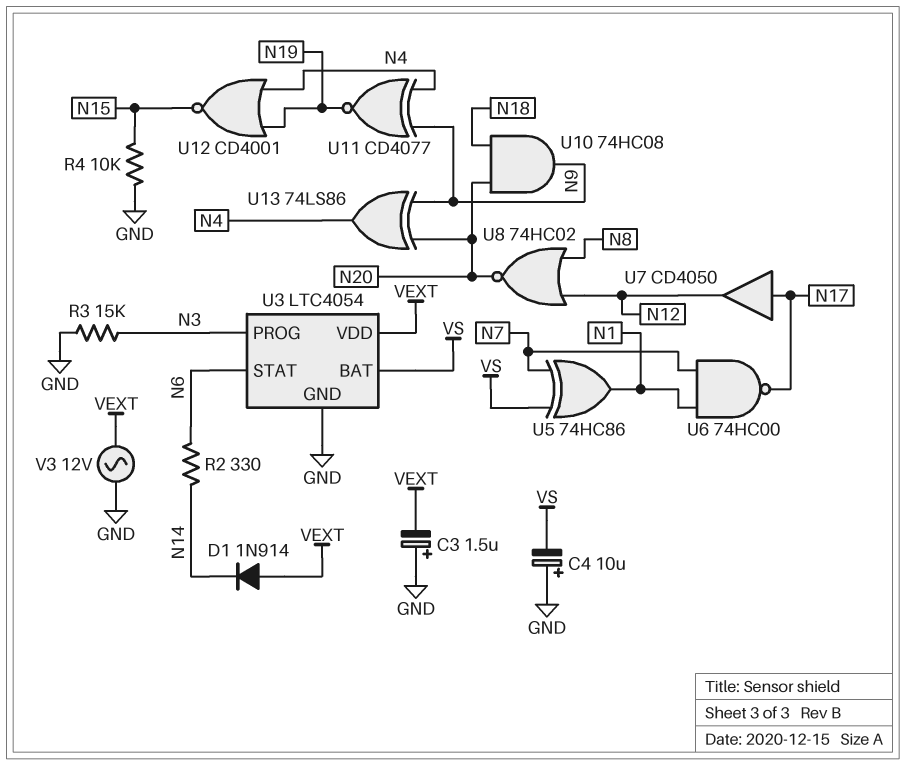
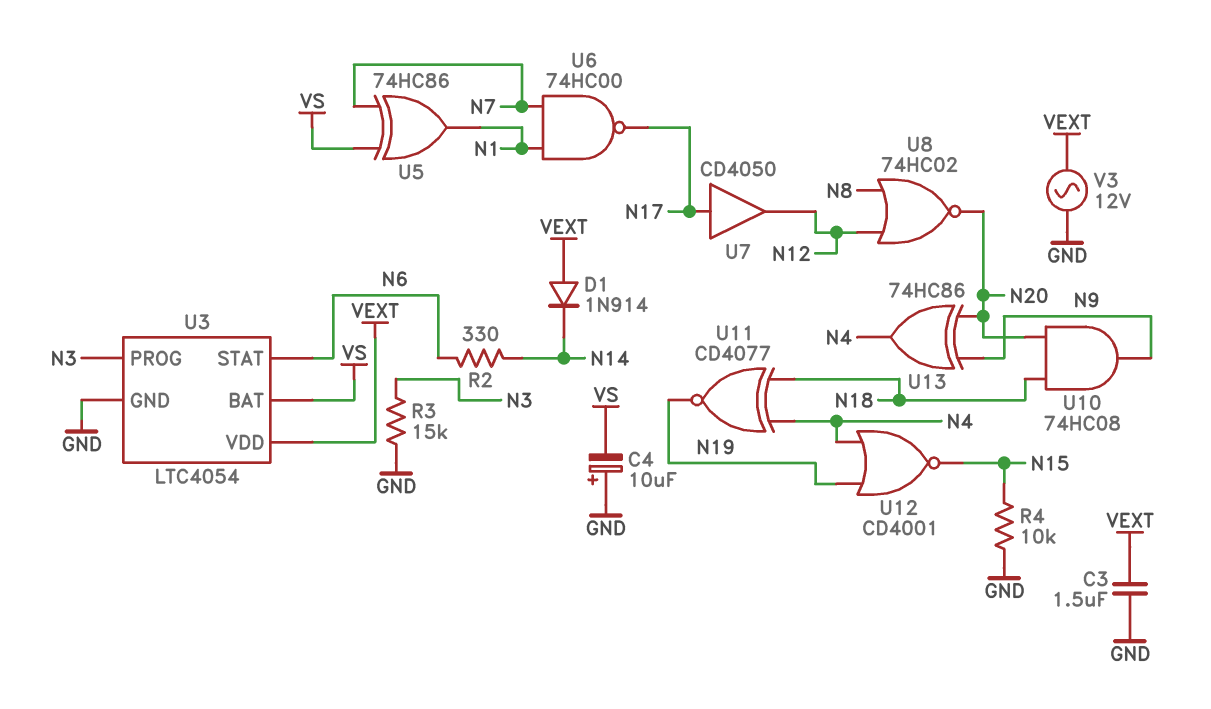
C3: 1.5uF (plus GND, minus VEXT) -> 1.5uF (GND, VEXT)
U11: XNOR CD4077 (in N4, in N9, out N19) -> XNOR CD4077 (in N4, in N18, out N19)
U13: XOR 74LS86 (in N9, in N20, out N4) -> XOR 74HC86 (in N9, in N20, out N4)

